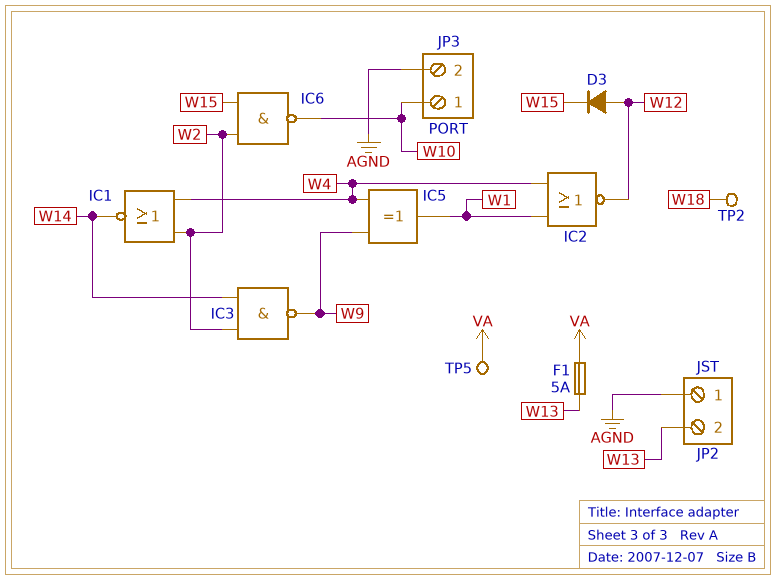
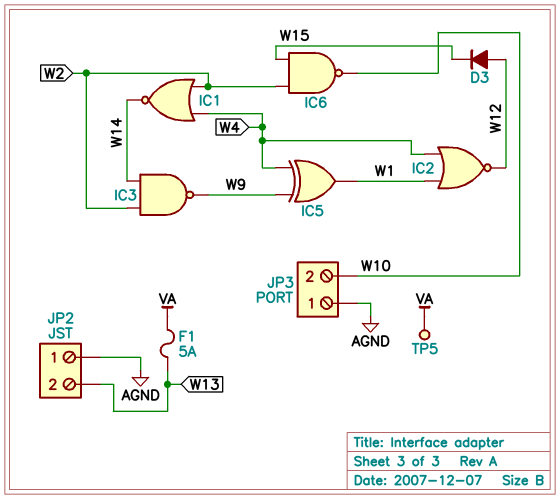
JP3 pin 1: W10 -> AGND
JP3 pin 2: AGND -> W10
TP2: test point (W18) -> none

